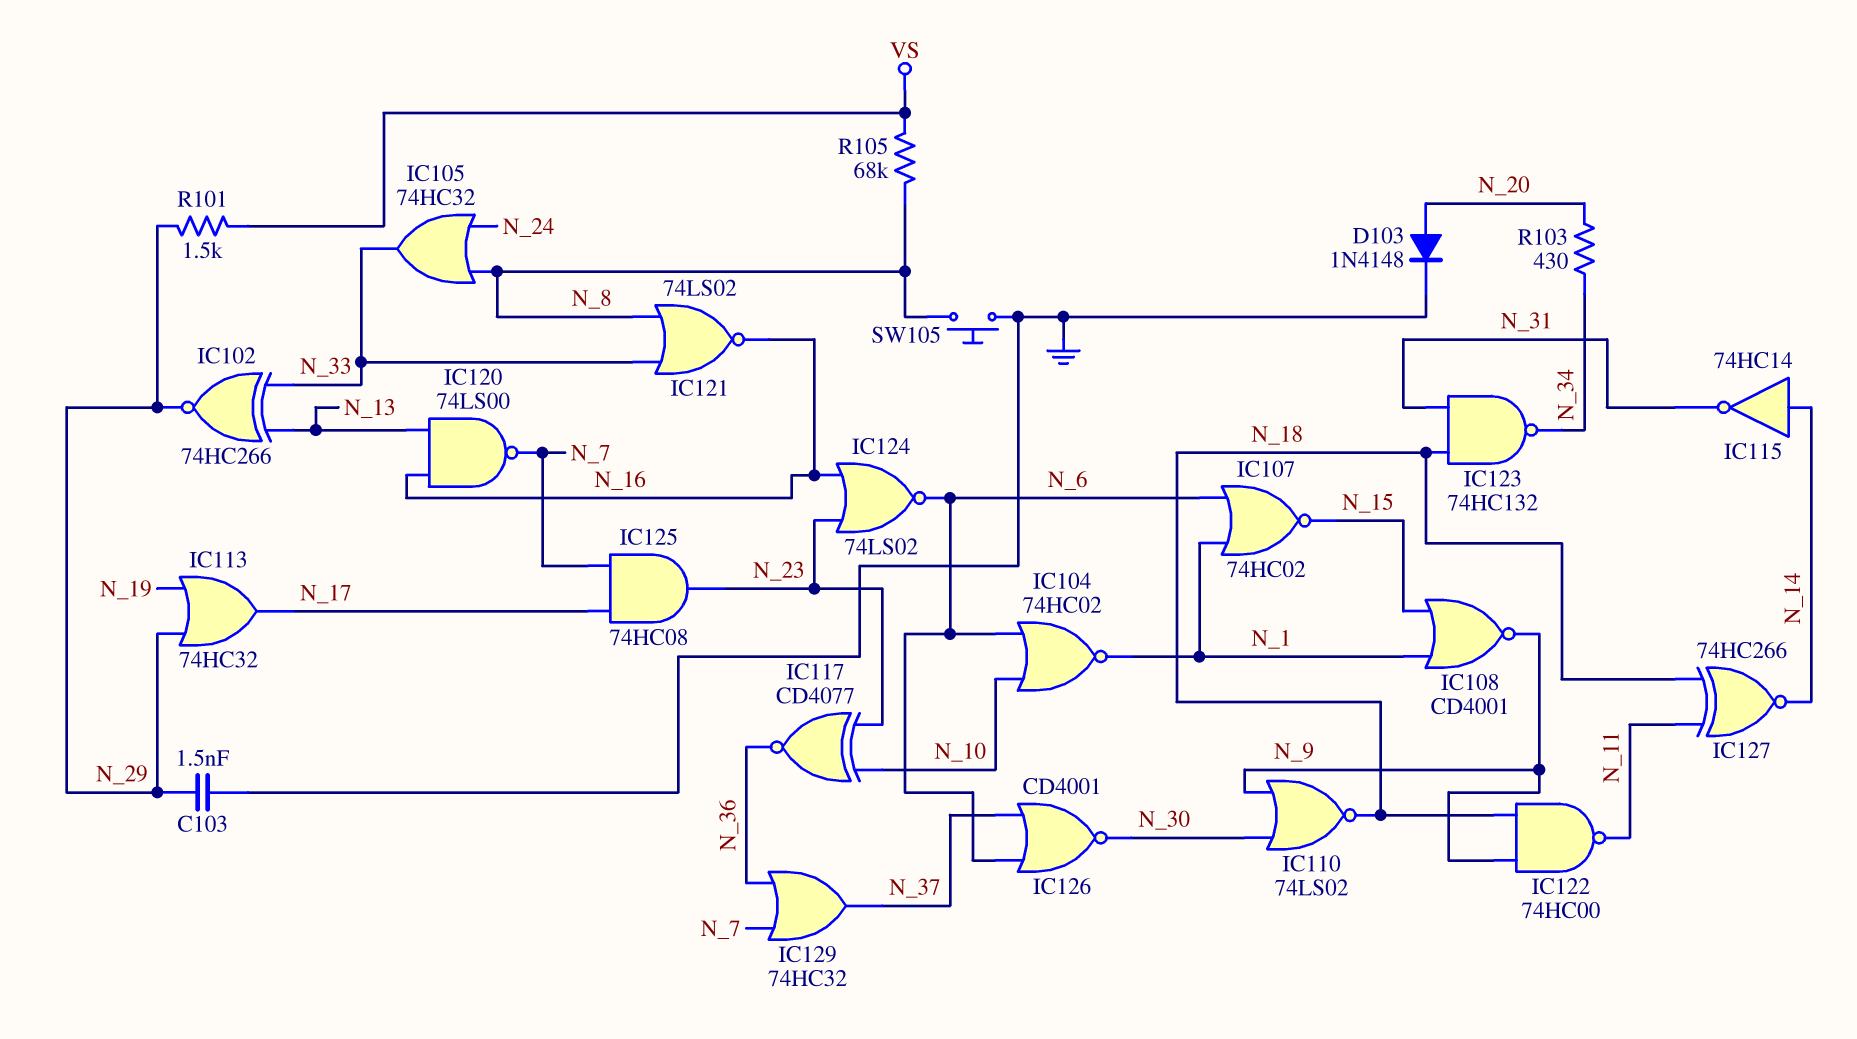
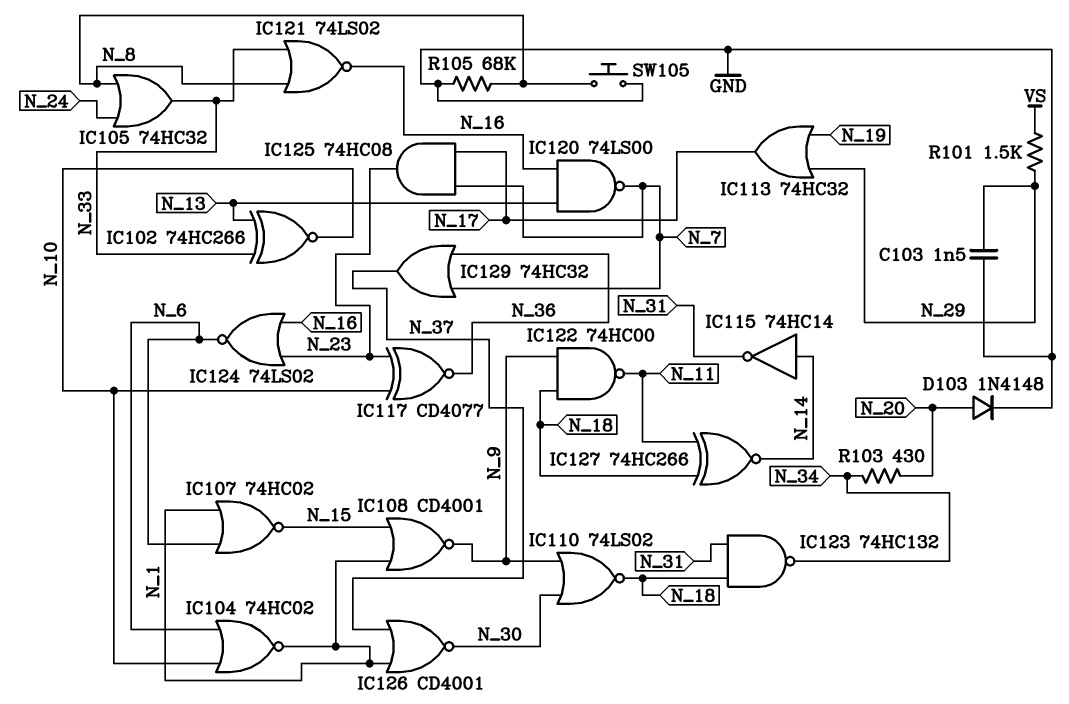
IC102: XNOR 74HC266 (in N_13, in N_33, out N_29) -> XNOR 74HC266 (in N_13, in N_33, out N_10)
IC126: NOR CD4001 (in N_6, in N_37, out N_30) -> NOR CD4001 (in N_1, in N_37, out N_30)
R105: 68k (N_8, VS) -> 68k (GND, N_8)

